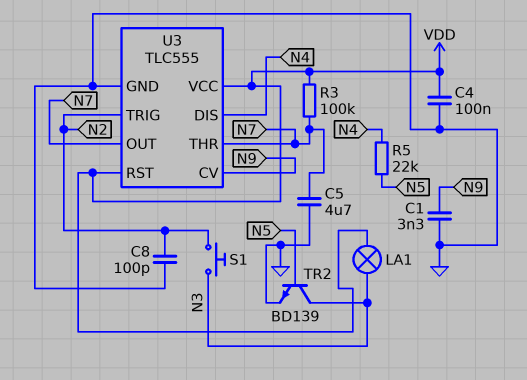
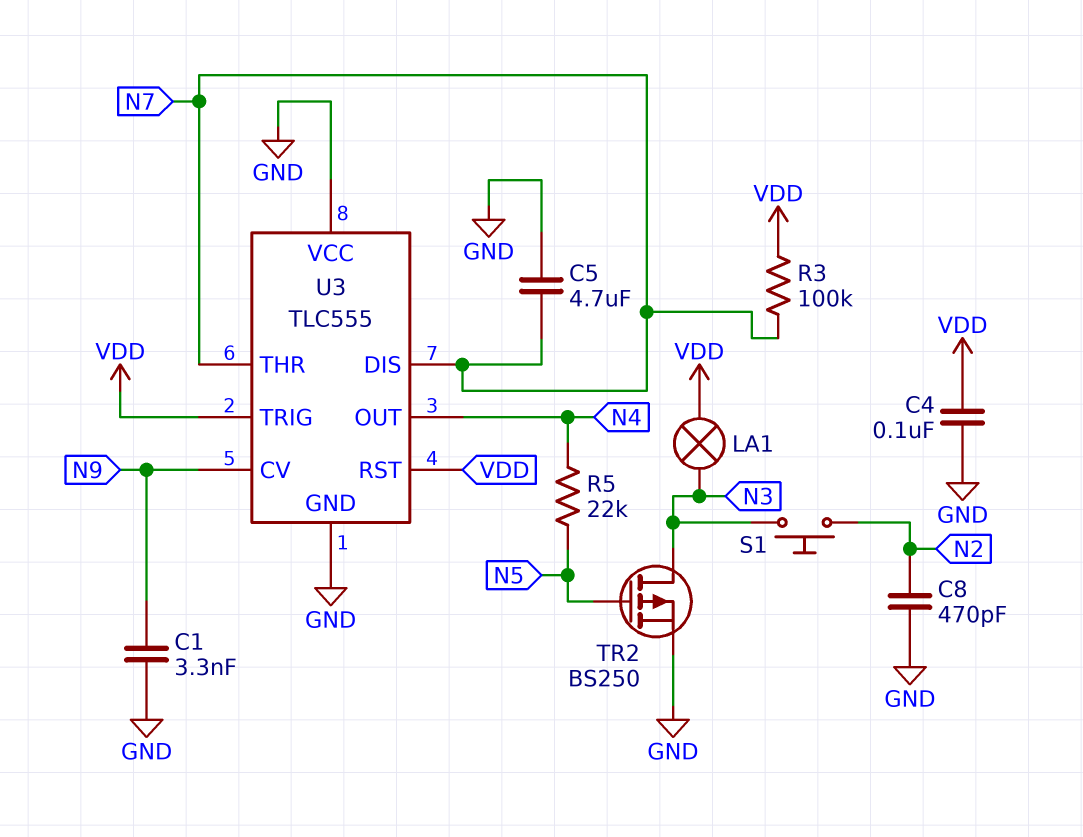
C8: 100pF (GND, N2) -> 470pF (GND, N2)
TR2: NPN BD139 (B N5, C N3, E GND) -> PMOS BS250 (G N5, D N3, S GND)
U3 pin DIS: N4 -> N7
U3 pin OUT: N7 -> N4
U3 pin TRIG: N2 -> VDD
U3 pin VCC: VDD -> GND

